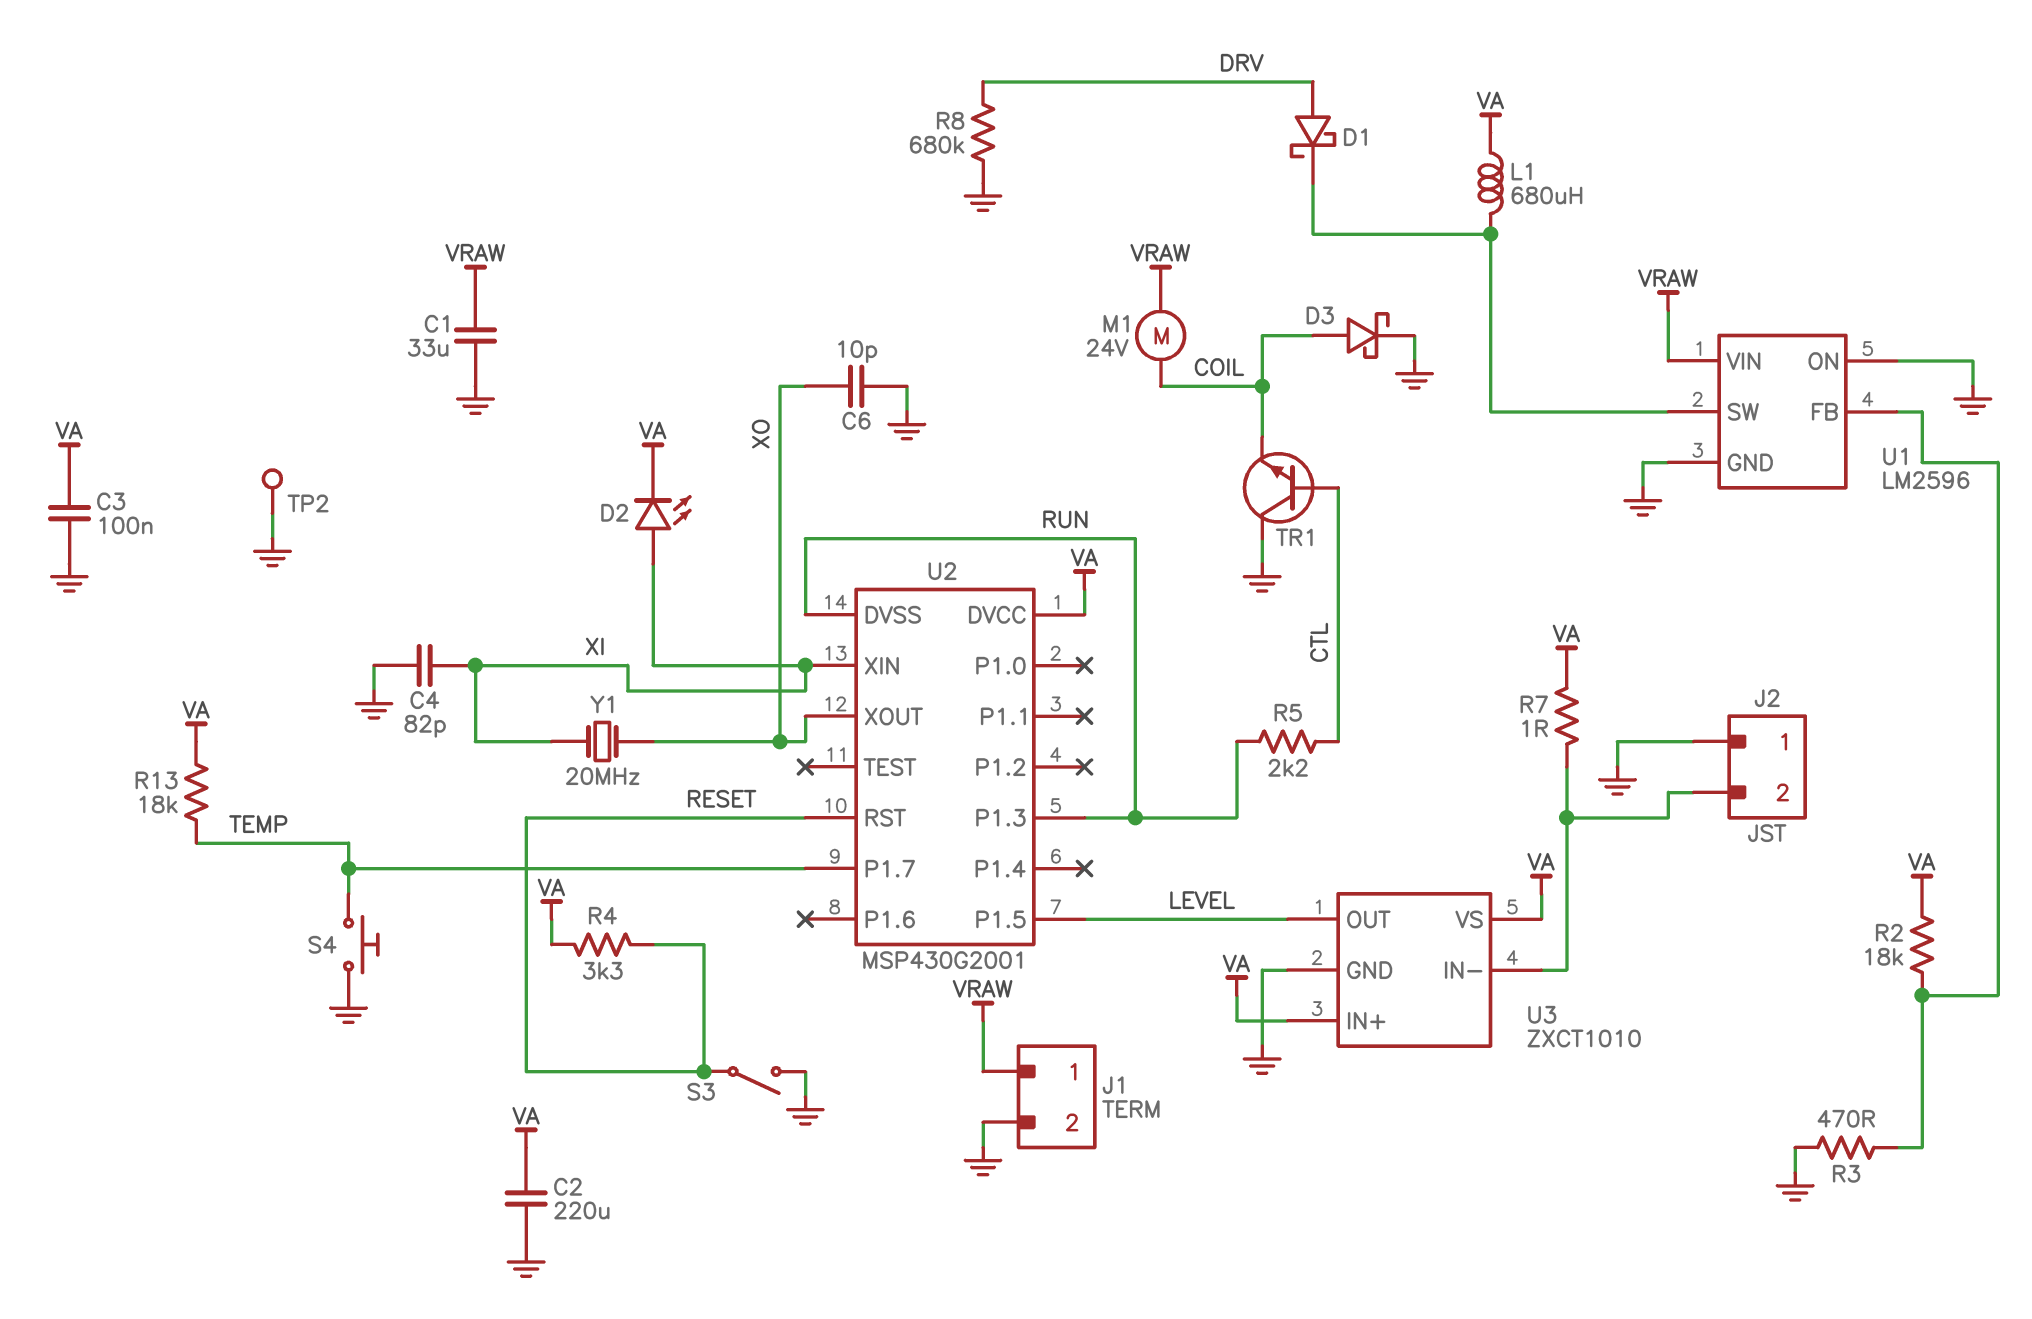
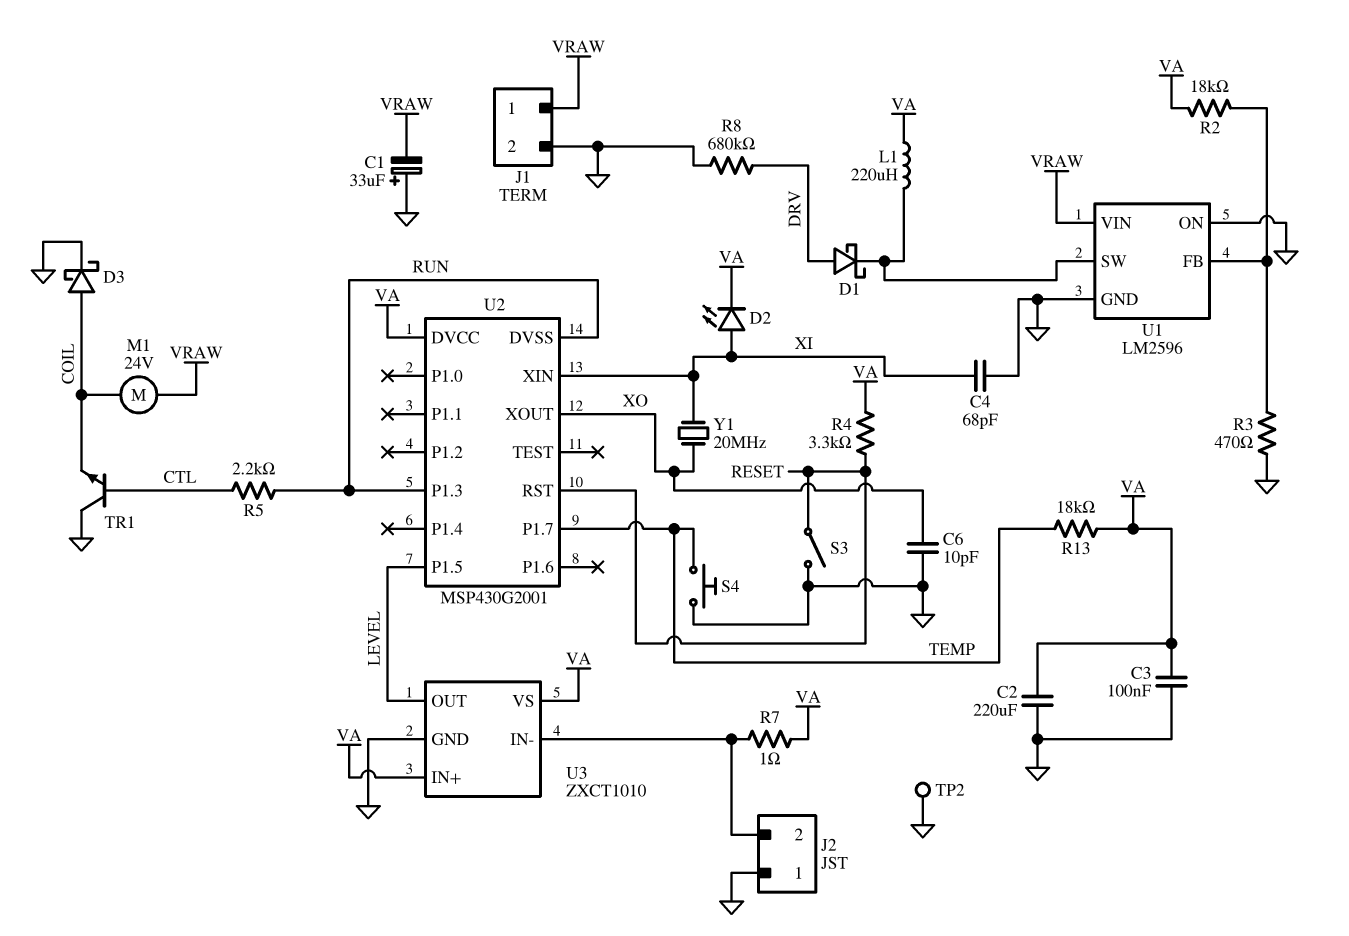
C1: 33uF (GND, VRAW) -> 33uF (plus GND, minus VRAW)
C4: 82pF (GND, XI) -> 68pF (GND, XI)
L1: 680uH (U1/SW, VA) -> 220uH (U1/SW, VA)

